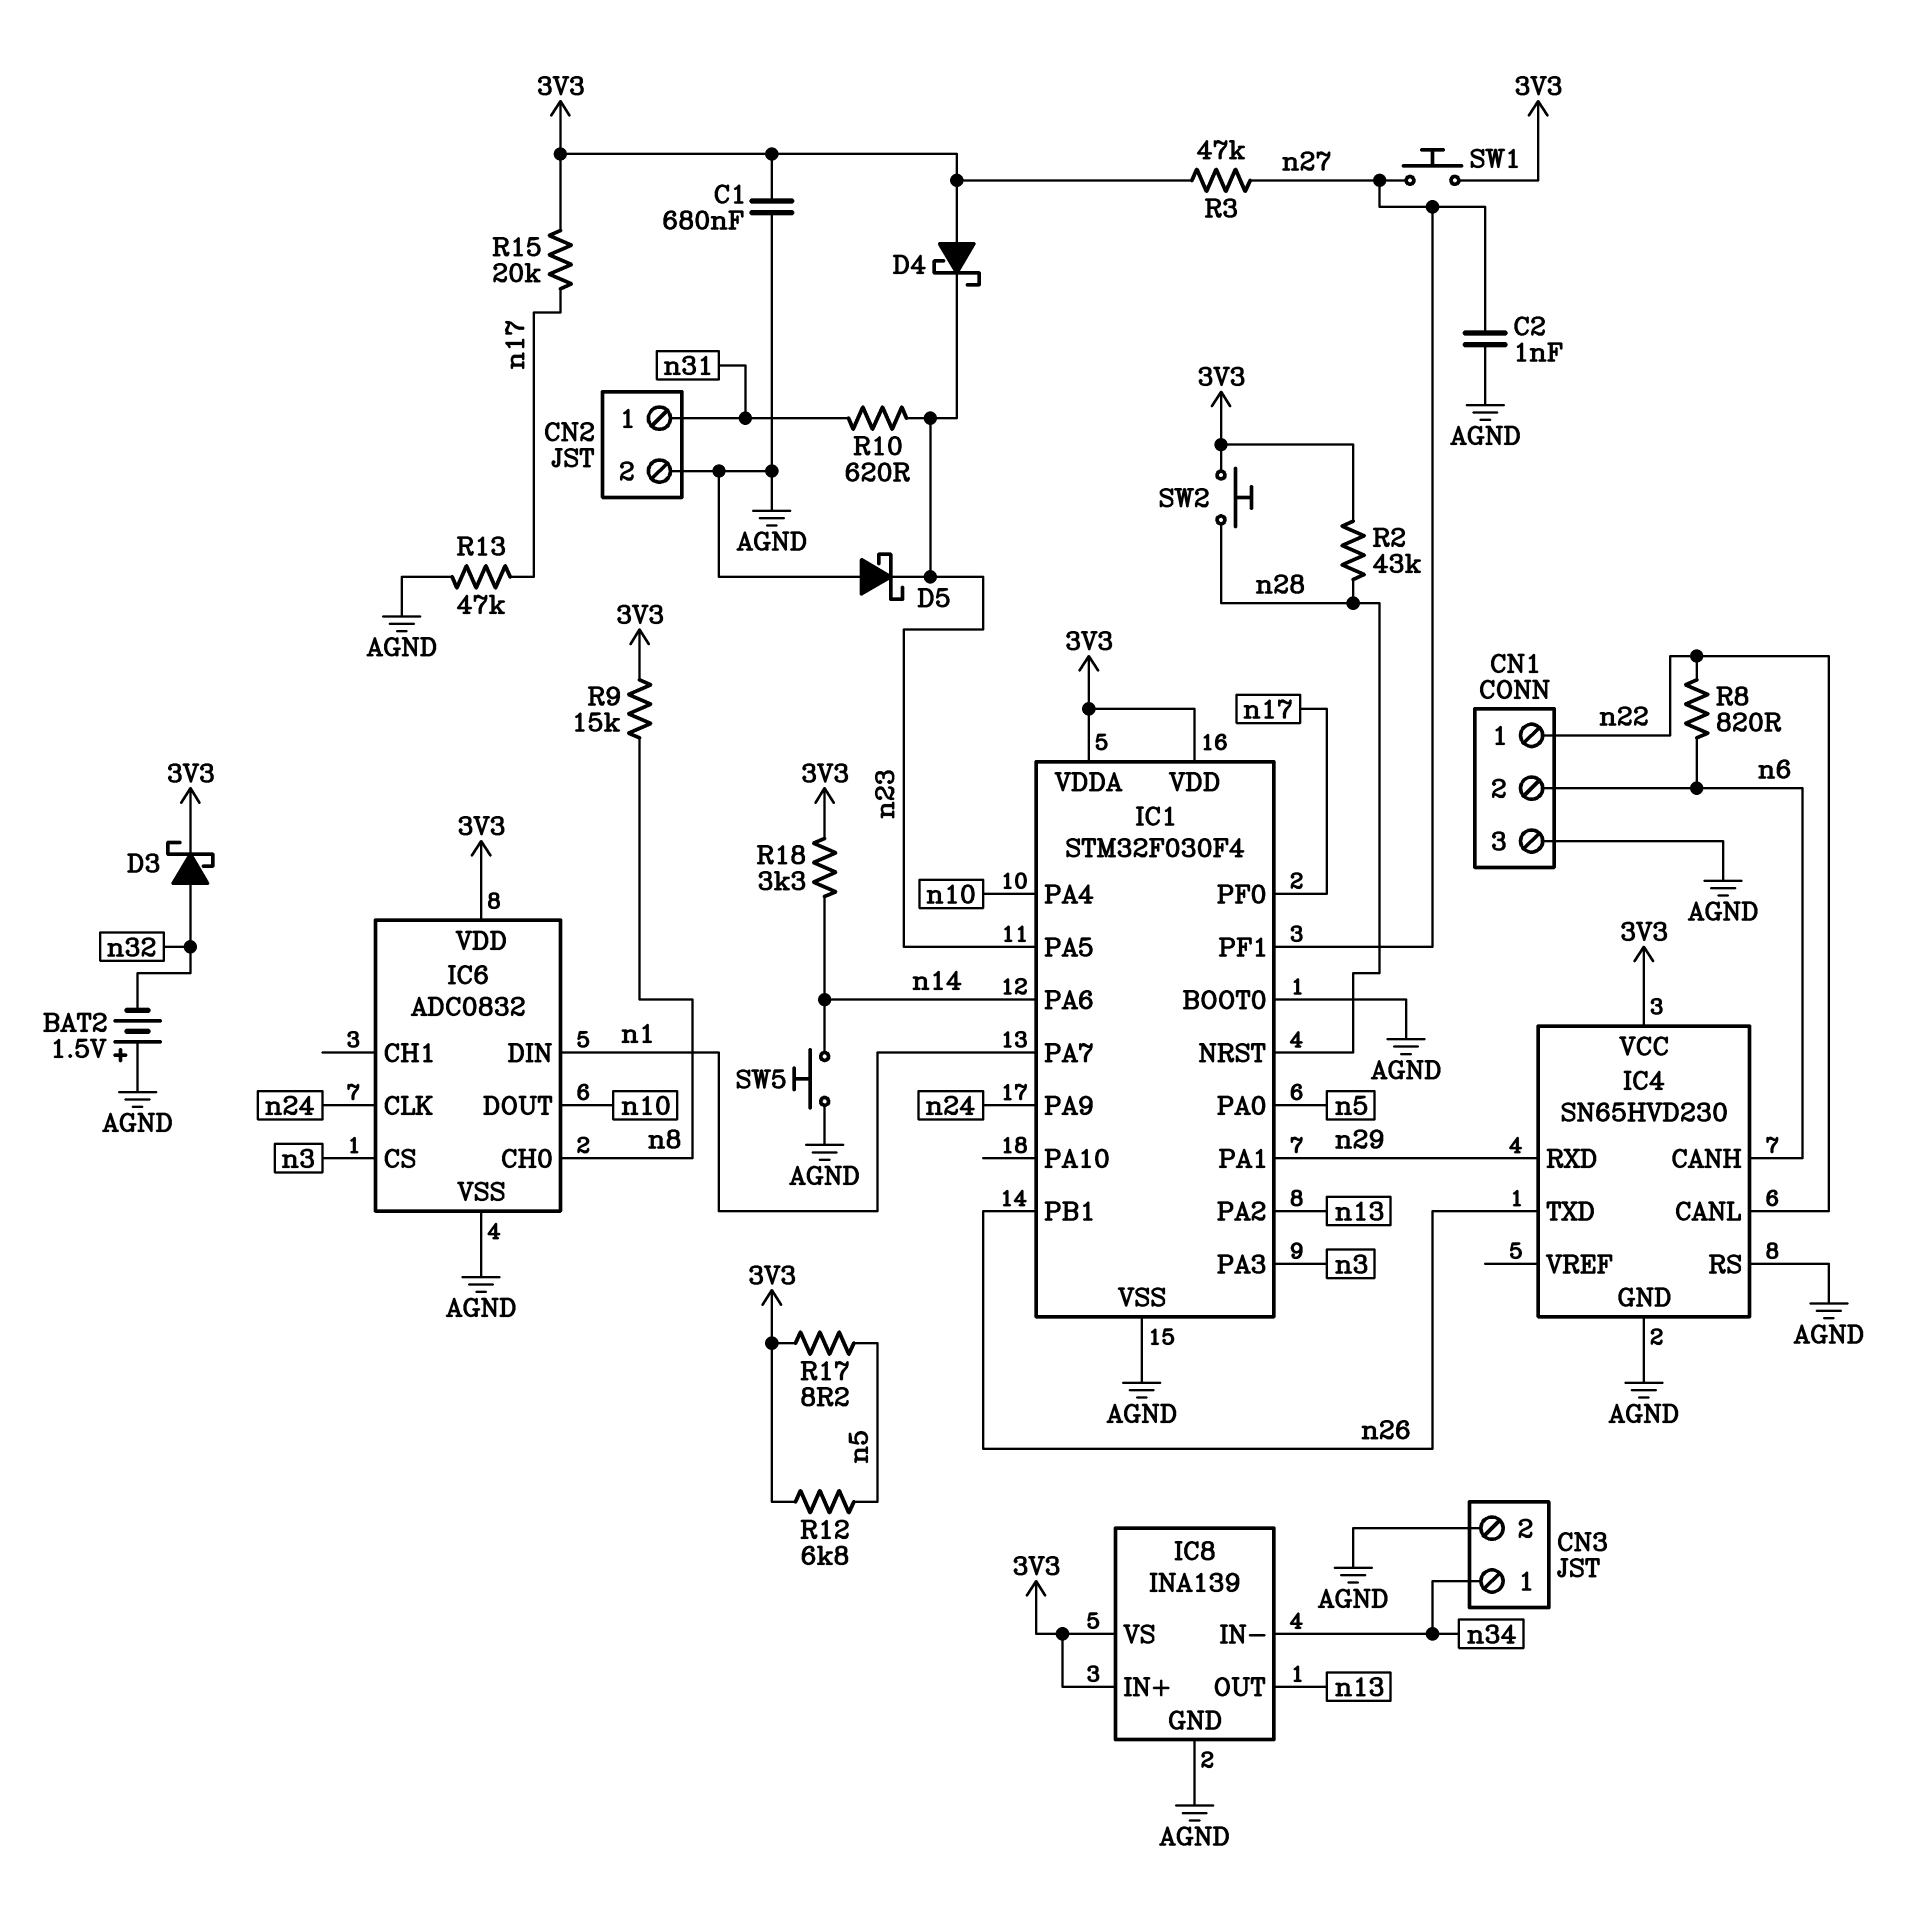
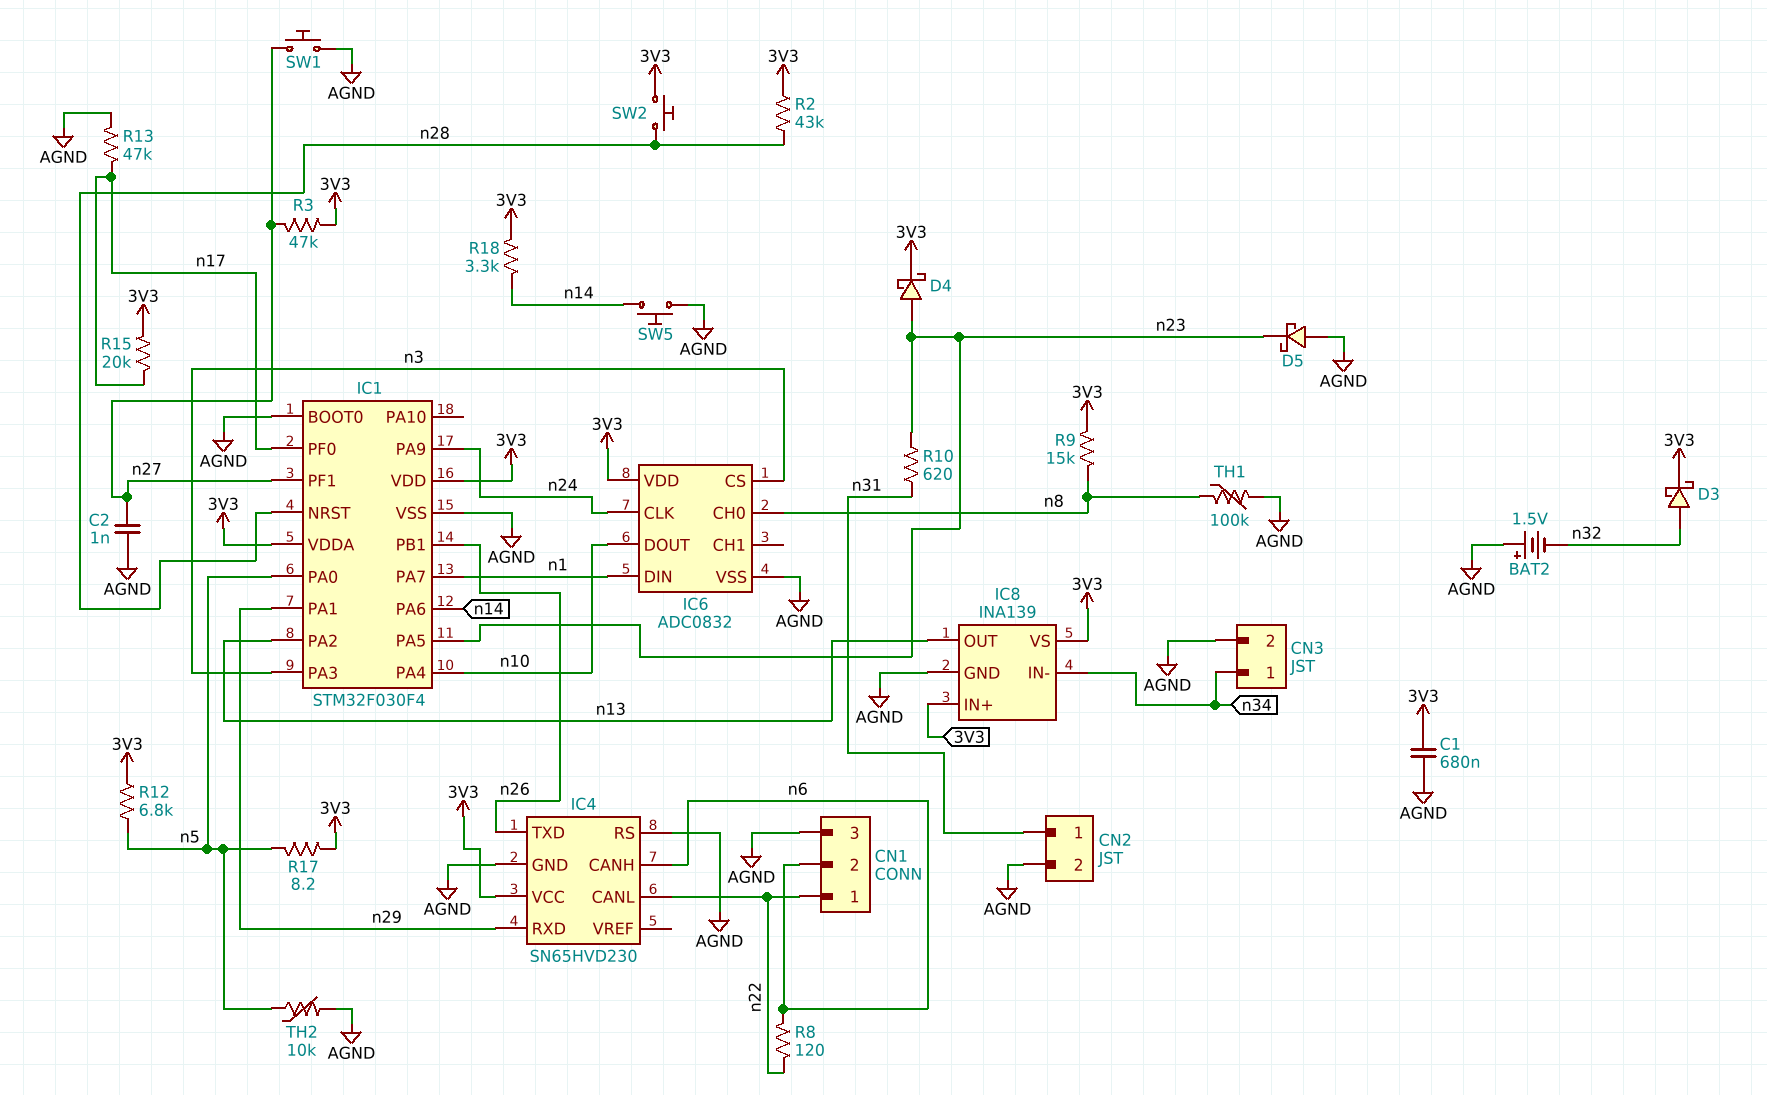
D4: schottky (A 3V3, K n23) -> schottky (A n23, K 3V3)
R8: 820 (n6, n22) -> 120 (n6, n22)
SW1: button (3V3, n27) -> button (AGND, n27)
TH1: none -> 100k (AGND, n8)
TH2: none -> 10k (AGND, n5)

